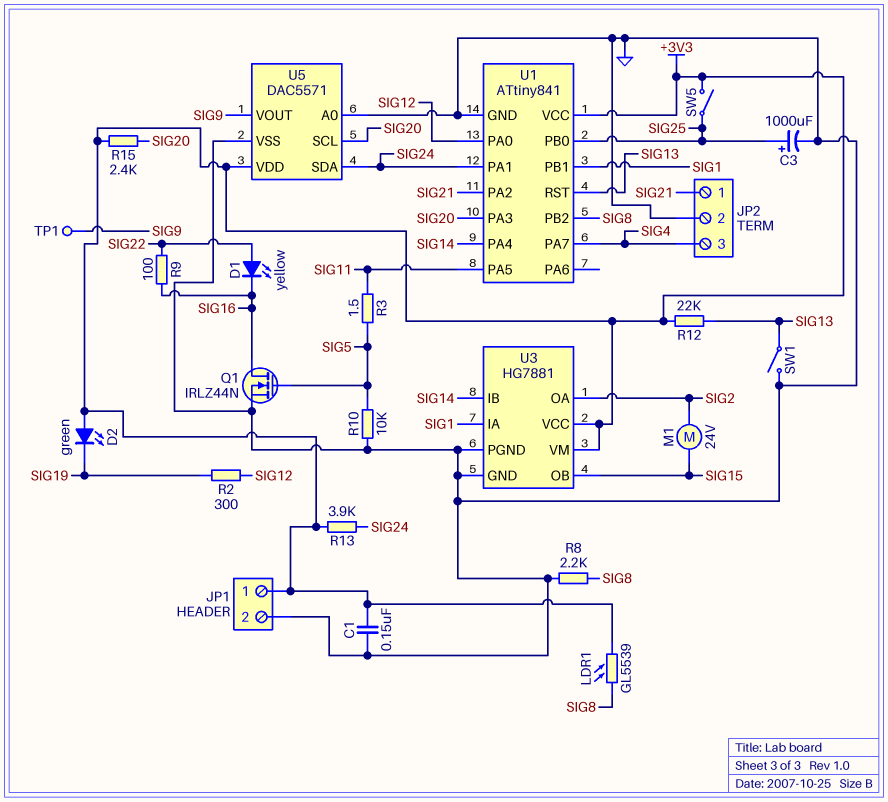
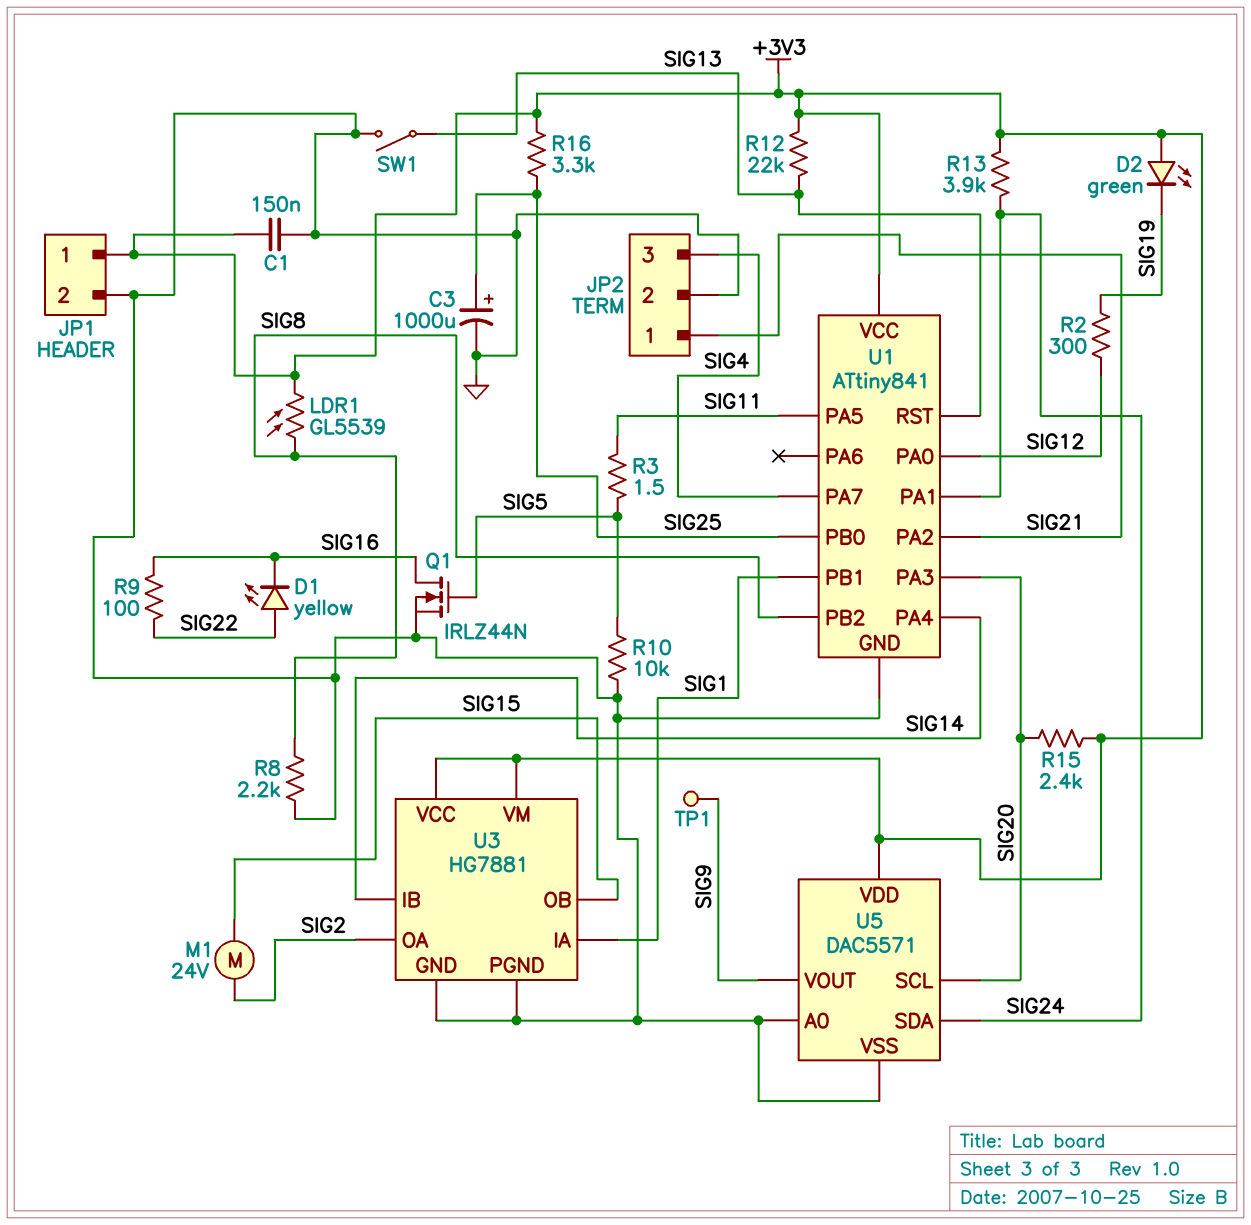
R16: none -> 3.3k (+3V3, SIG25)
SW5: switch (+3V3, SIG25) -> none

